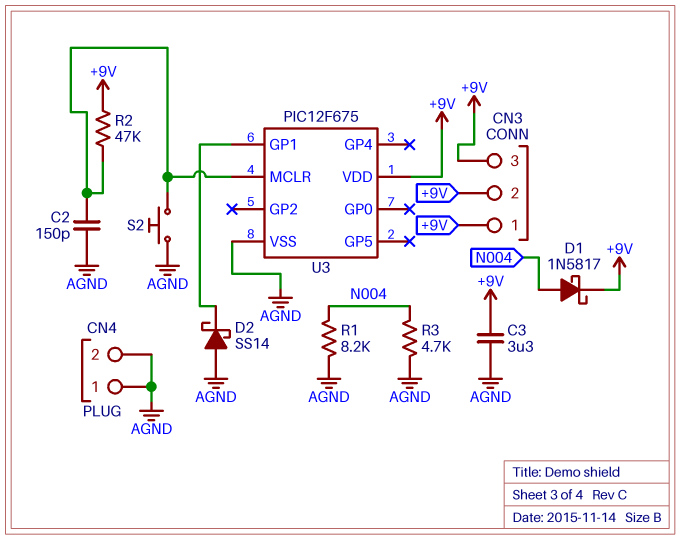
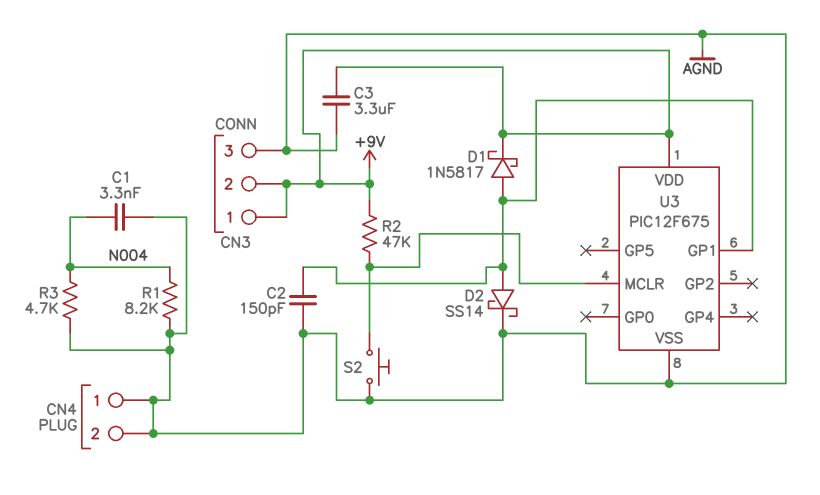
C1: none -> 3.3nF (AGND, N004)
C2: 150pF (AGND, U3/MCLR) -> 150pF (AGND, U3/GP1)
CN3 pin 3: +9V -> AGND
D1: schottky 1N5817 (A N004, K +9V) -> schottky 1N5817 (A U3/GP1, K +9V)
D2: schottky SS14 (A AGND, K U3/GP1) -> schottky SS14 (A U3/GP1, K AGND)

